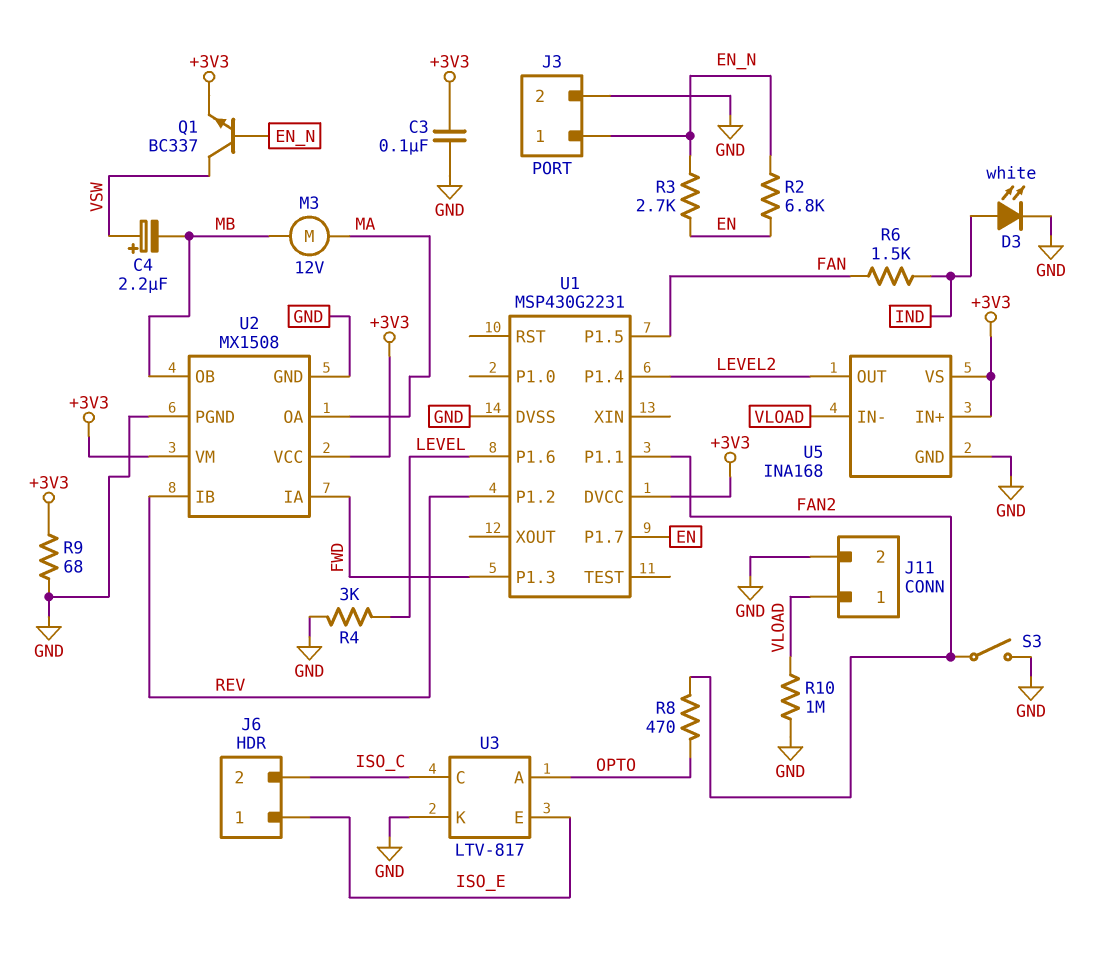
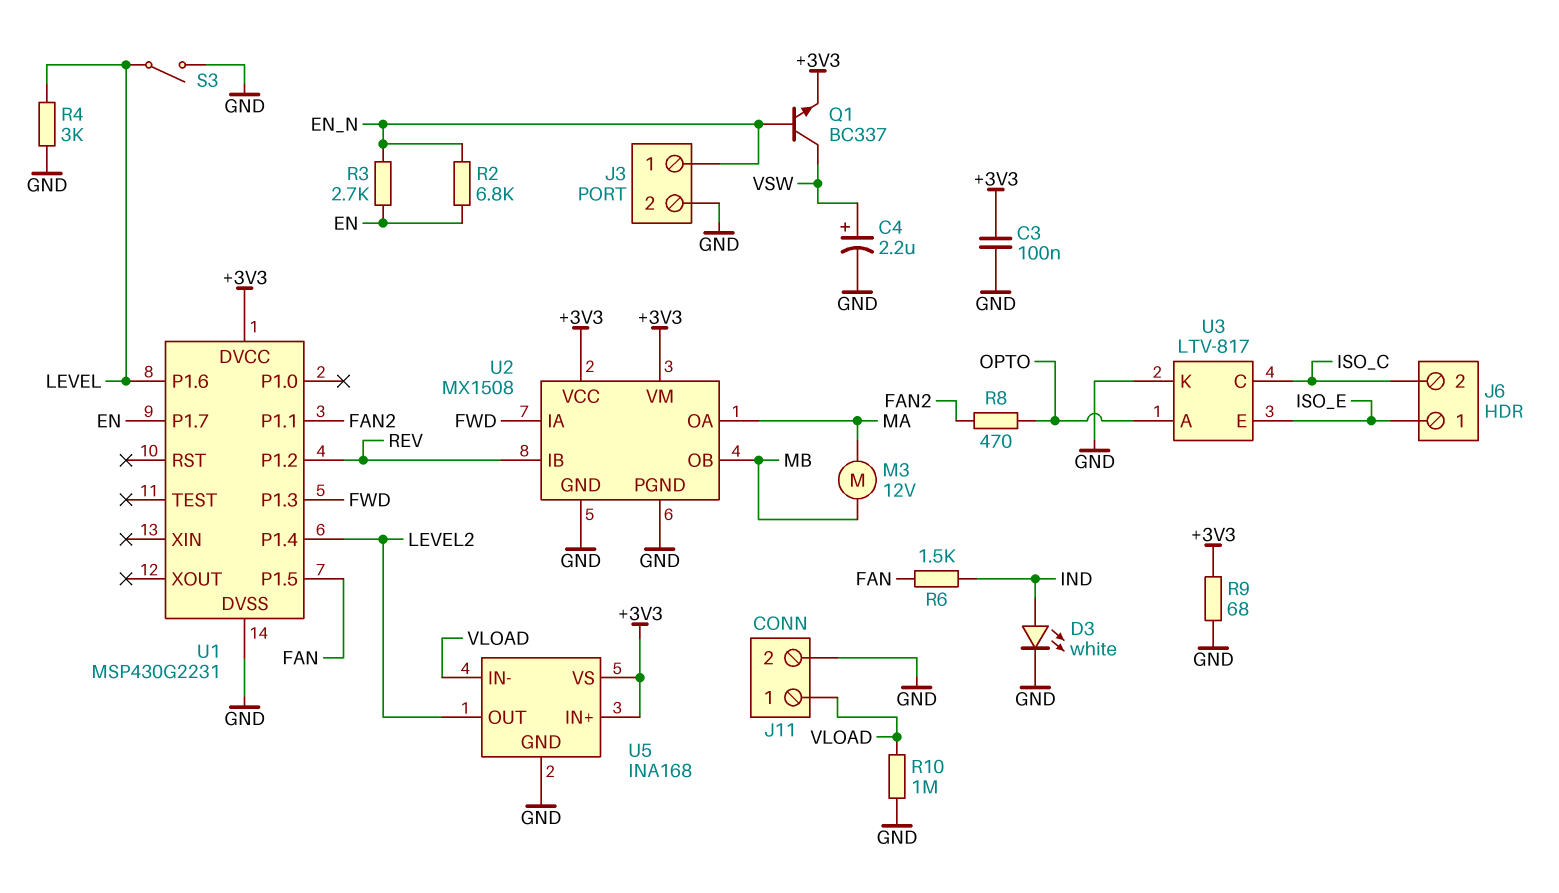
C4: 2.2uF (plus VSW, minus MB) -> 2.2uF (plus VSW, minus GND)
S3: switch (FAN2, GND) -> switch (GND, LEVEL)

